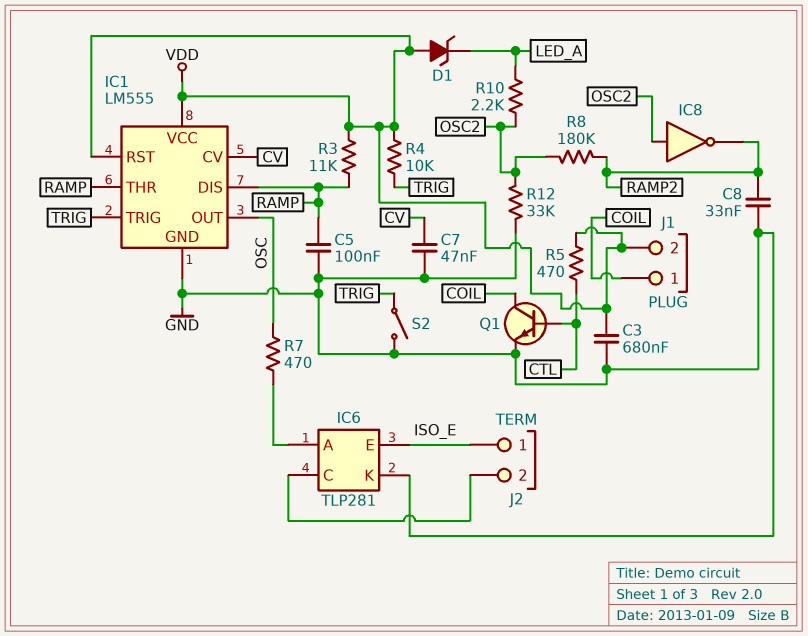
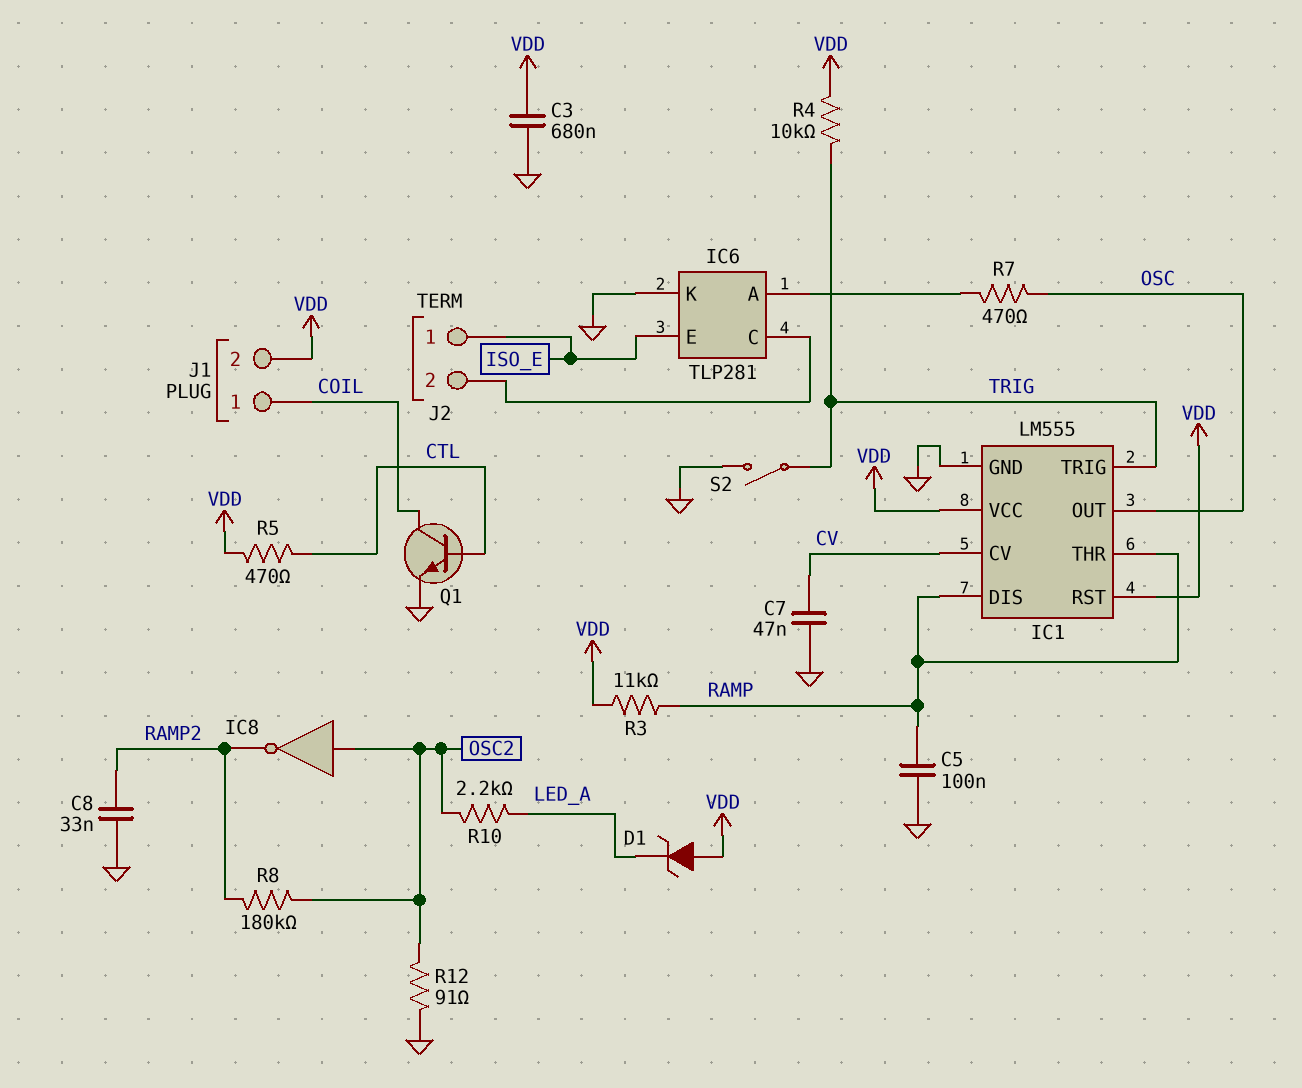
R12: 33k (GND, OSC2) -> 91 (GND, OSC2)

